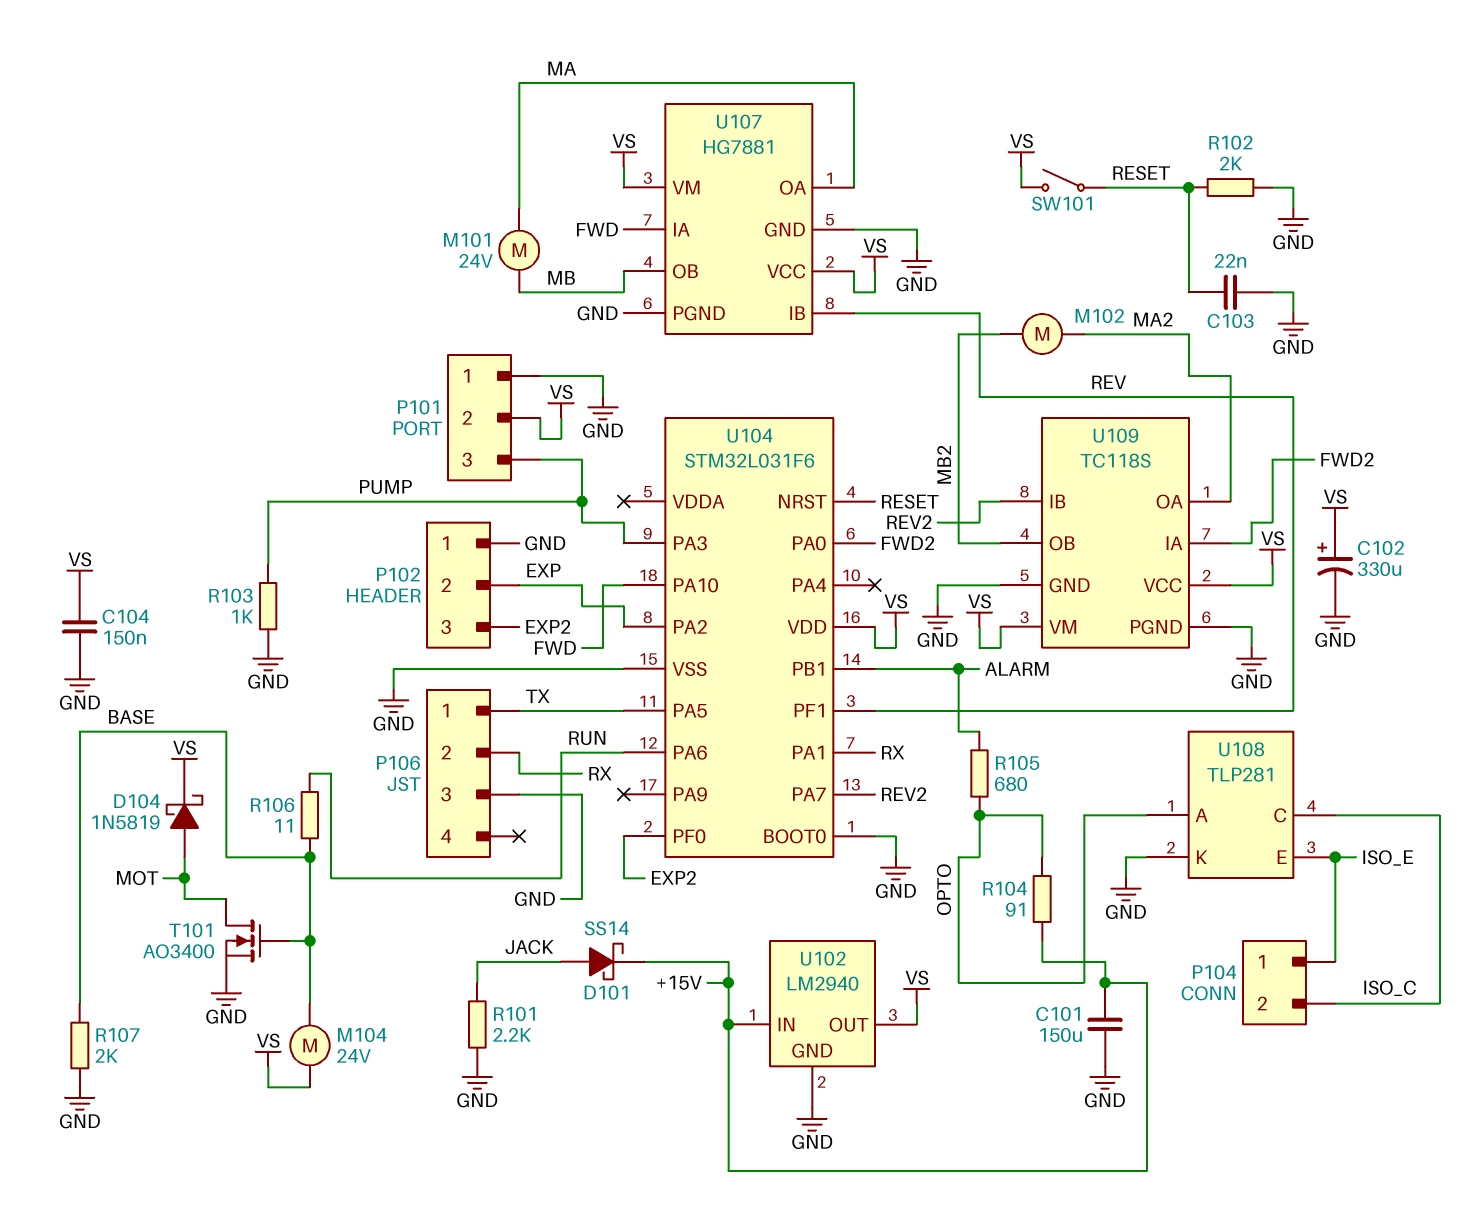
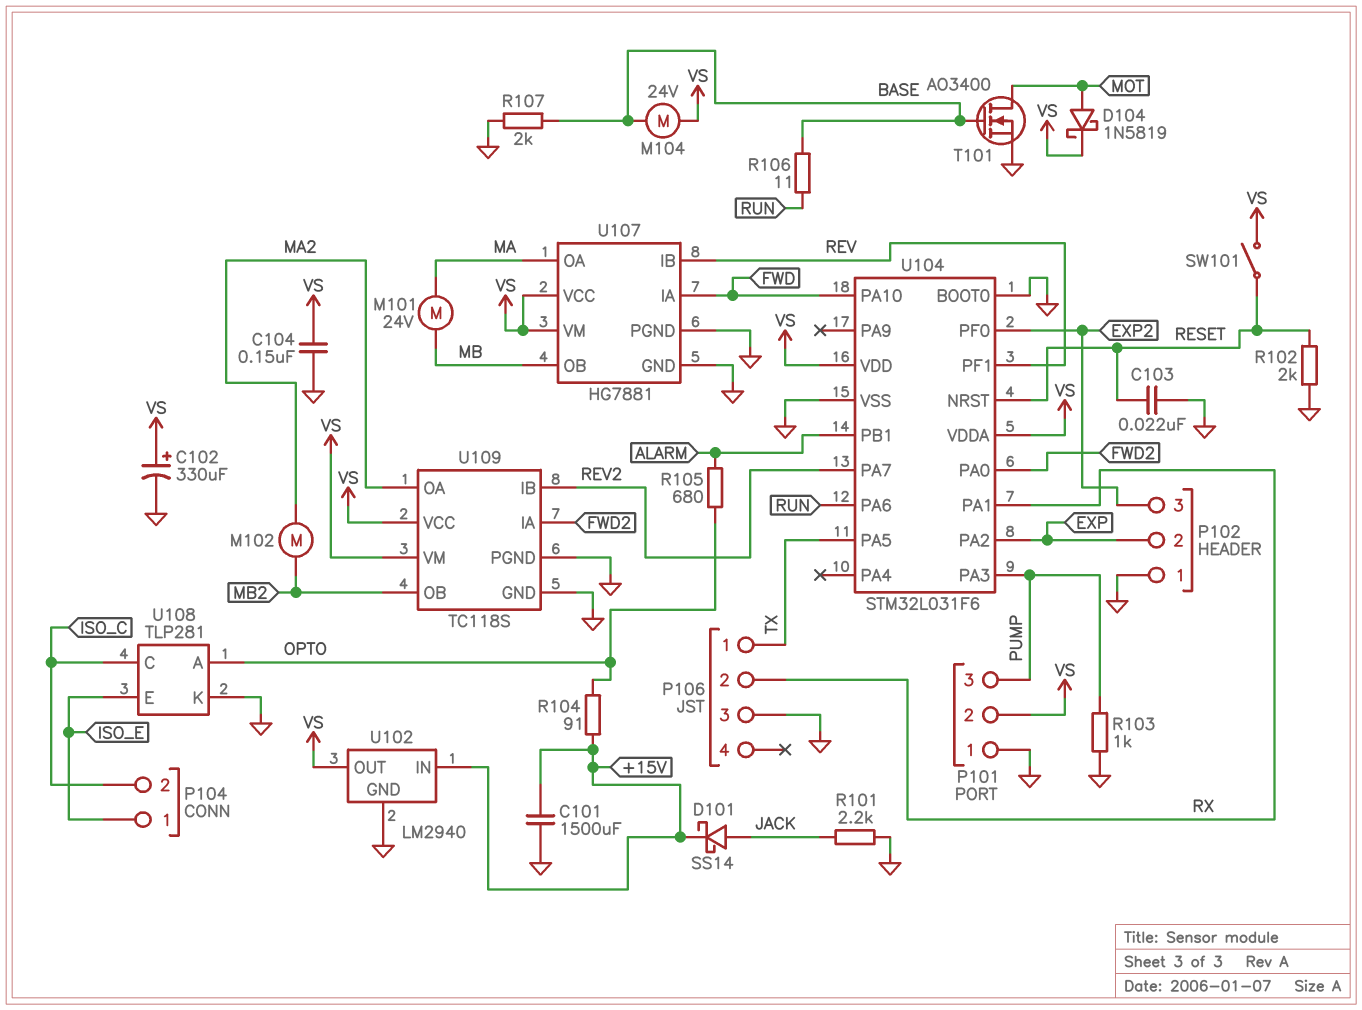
C101: 150uF (+15V, GND) -> 1500uF (+15V, GND)
U104 pin VDDA: none -> VS

